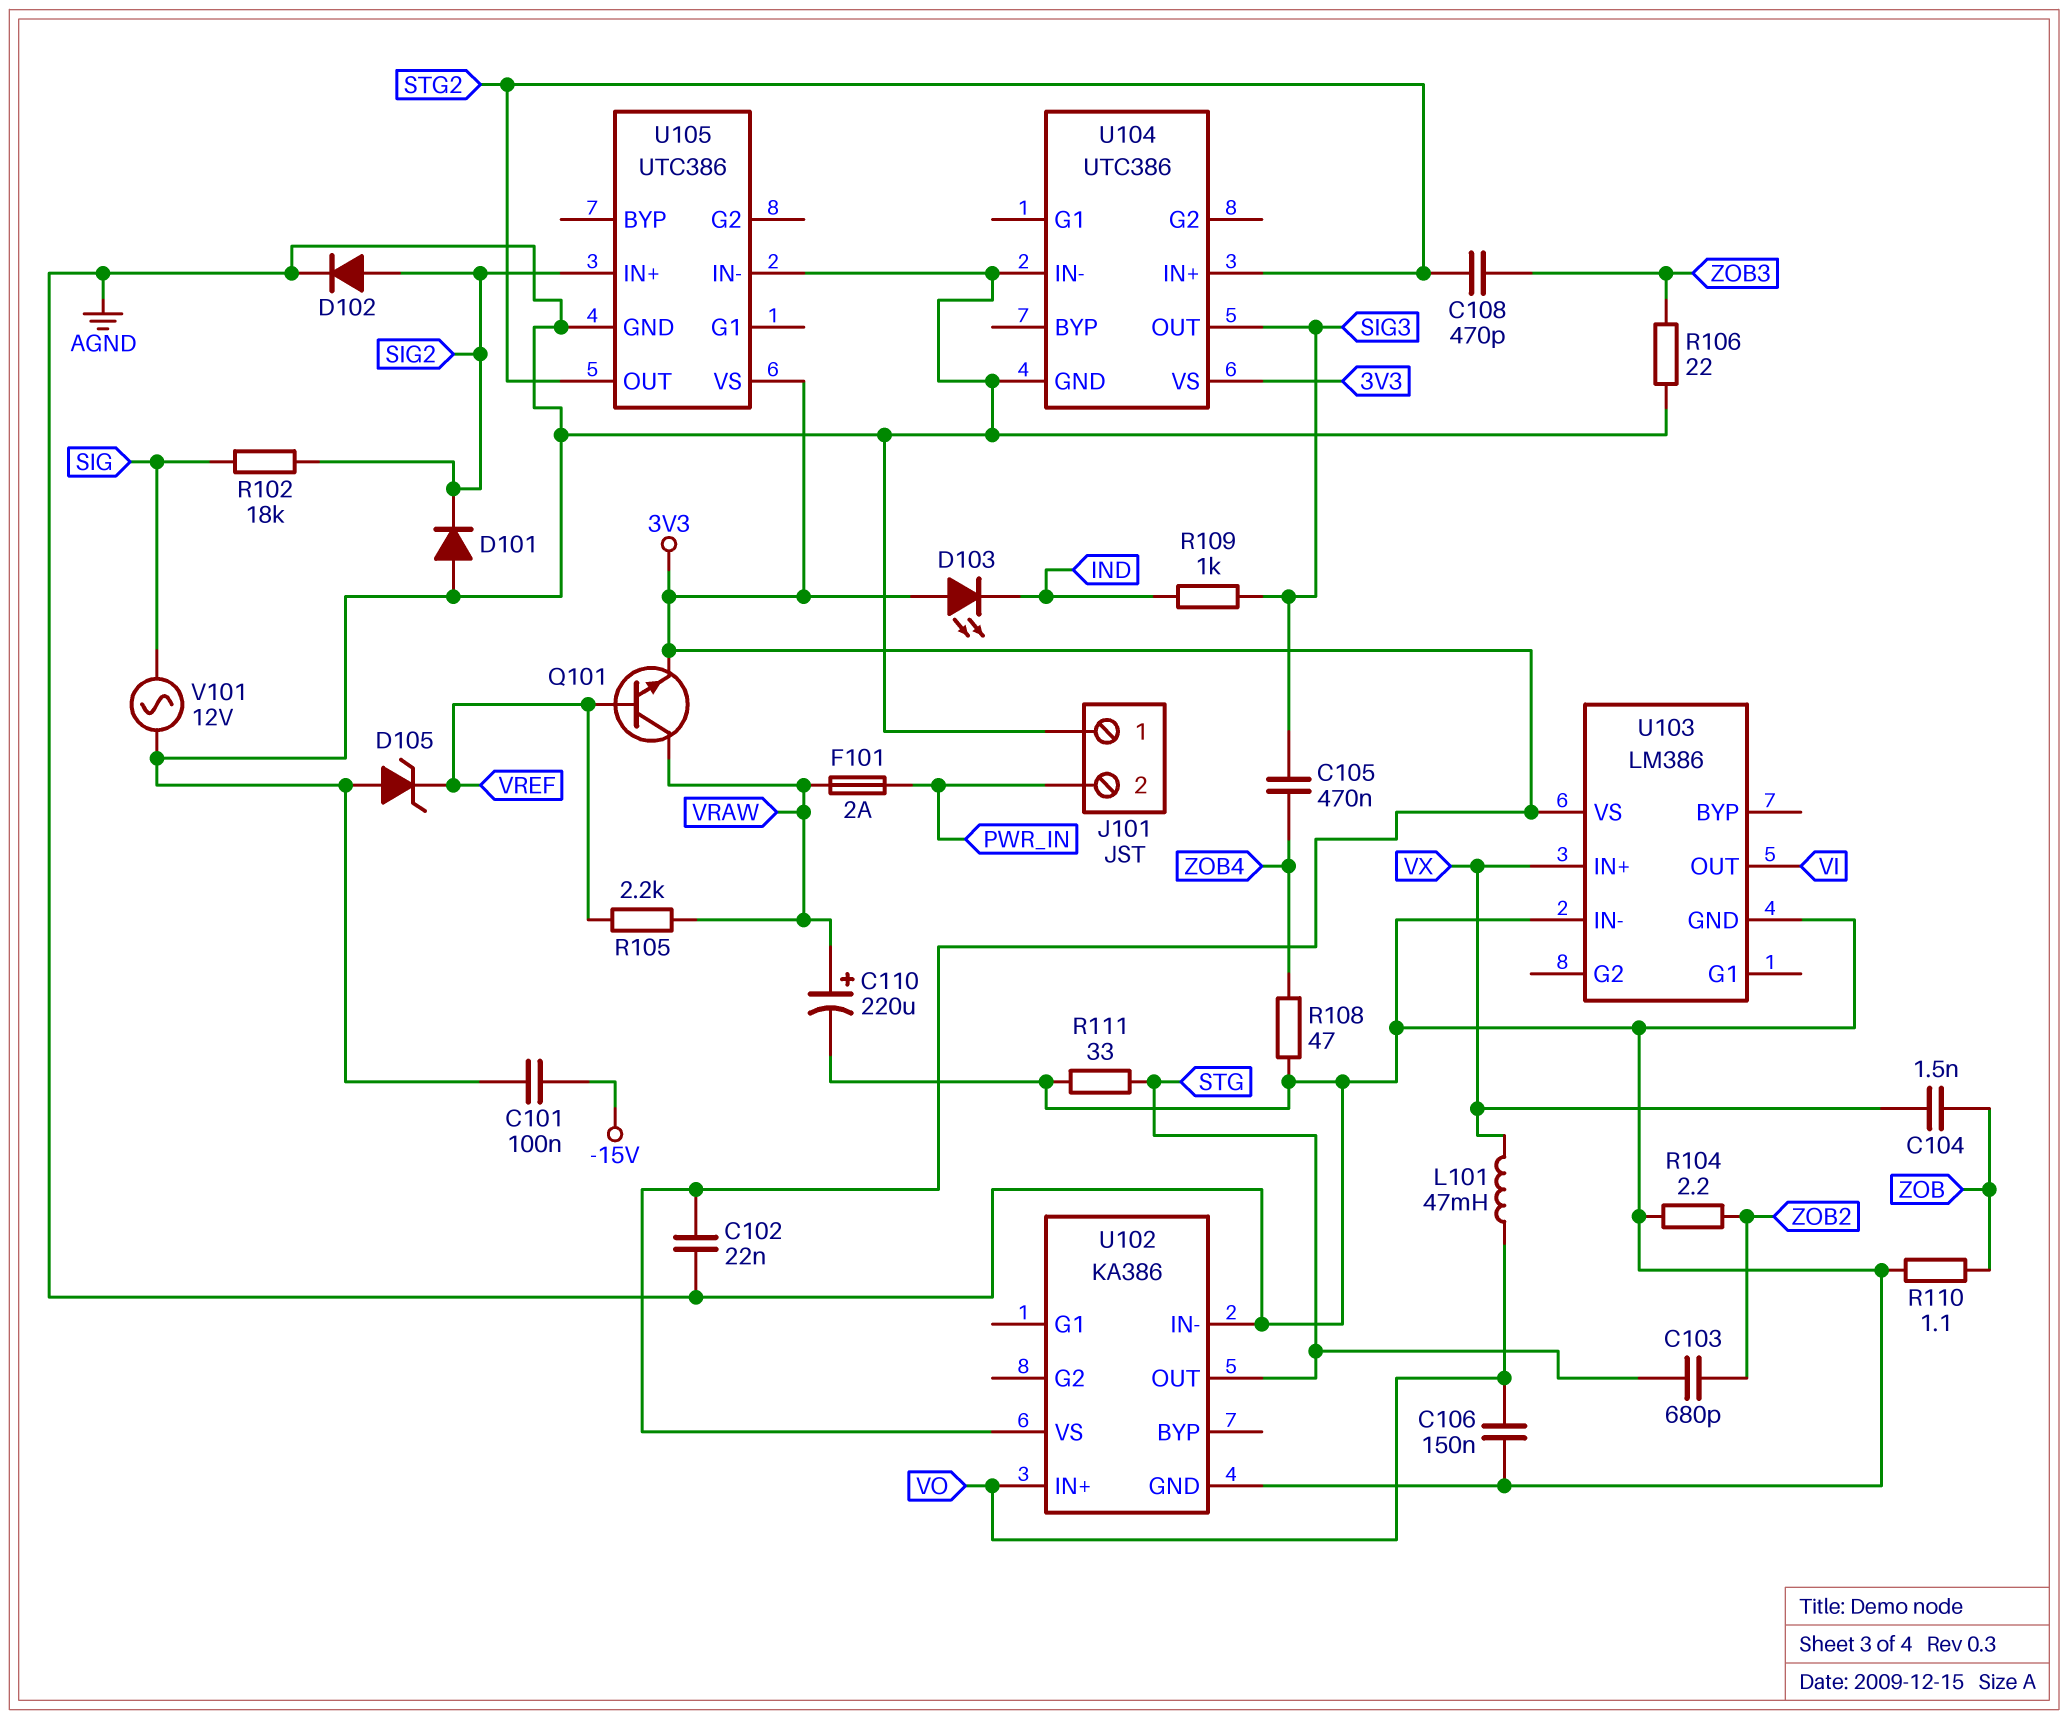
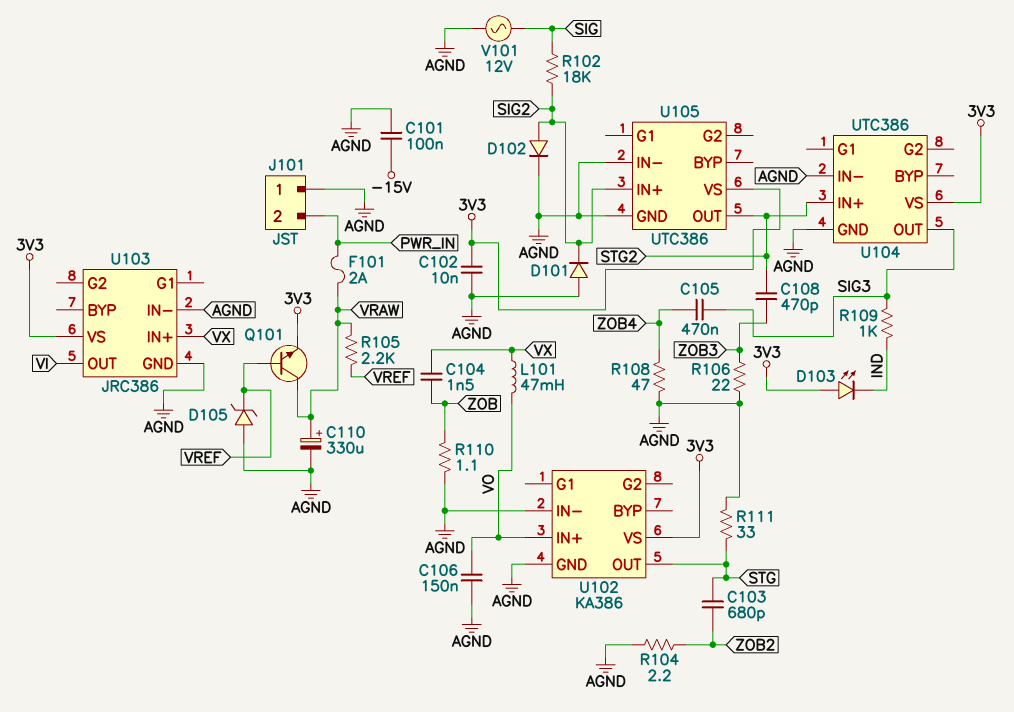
C102: 22nF (3V3, AGND) -> 10nF (3V3, AGND)
C110: 220uF (plus VRAW, minus AGND) -> 330uF (plus VRAW, minus AGND)
U103: LM386 -> JRC386

